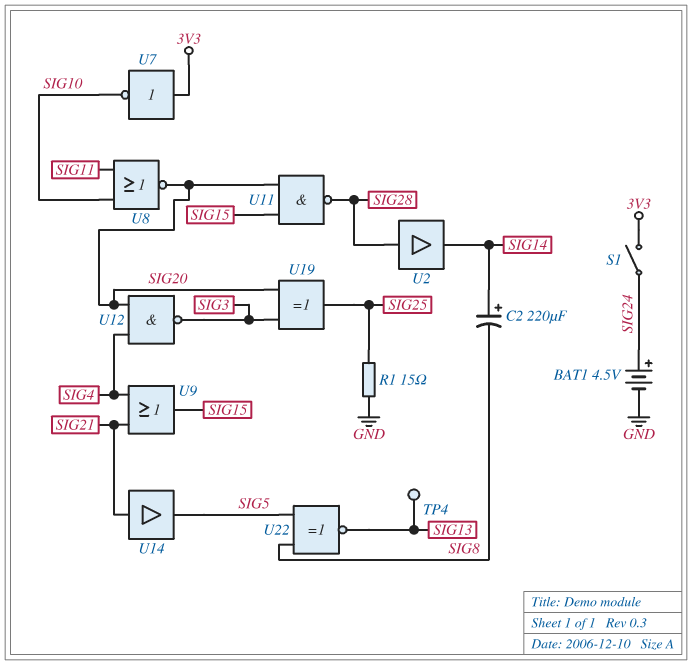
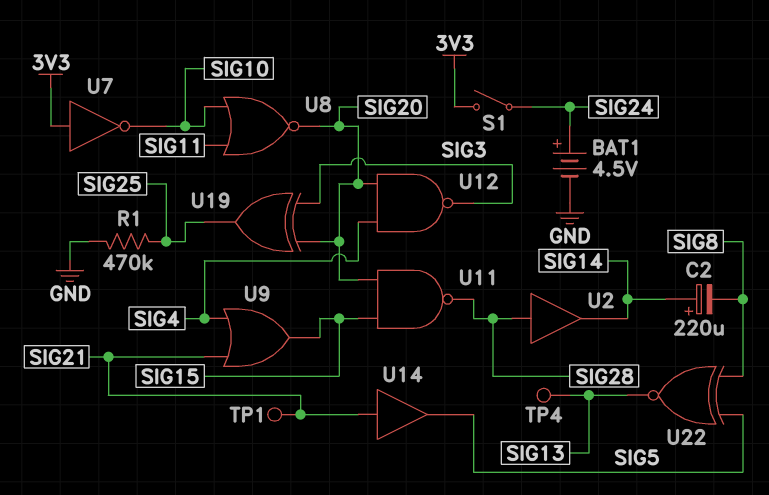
R1: 15 (GND, SIG25) -> 470k (GND, SIG25)
TP1: none -> test point (SIG21)

